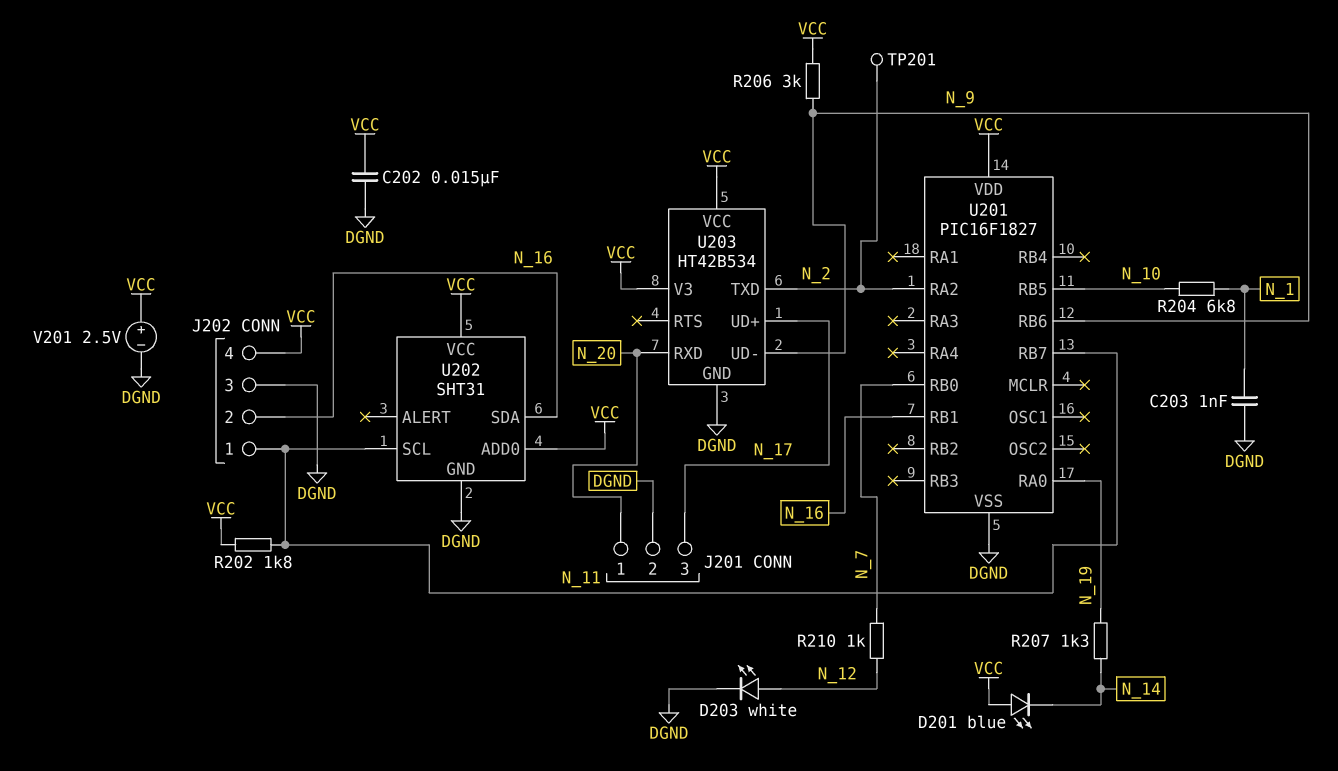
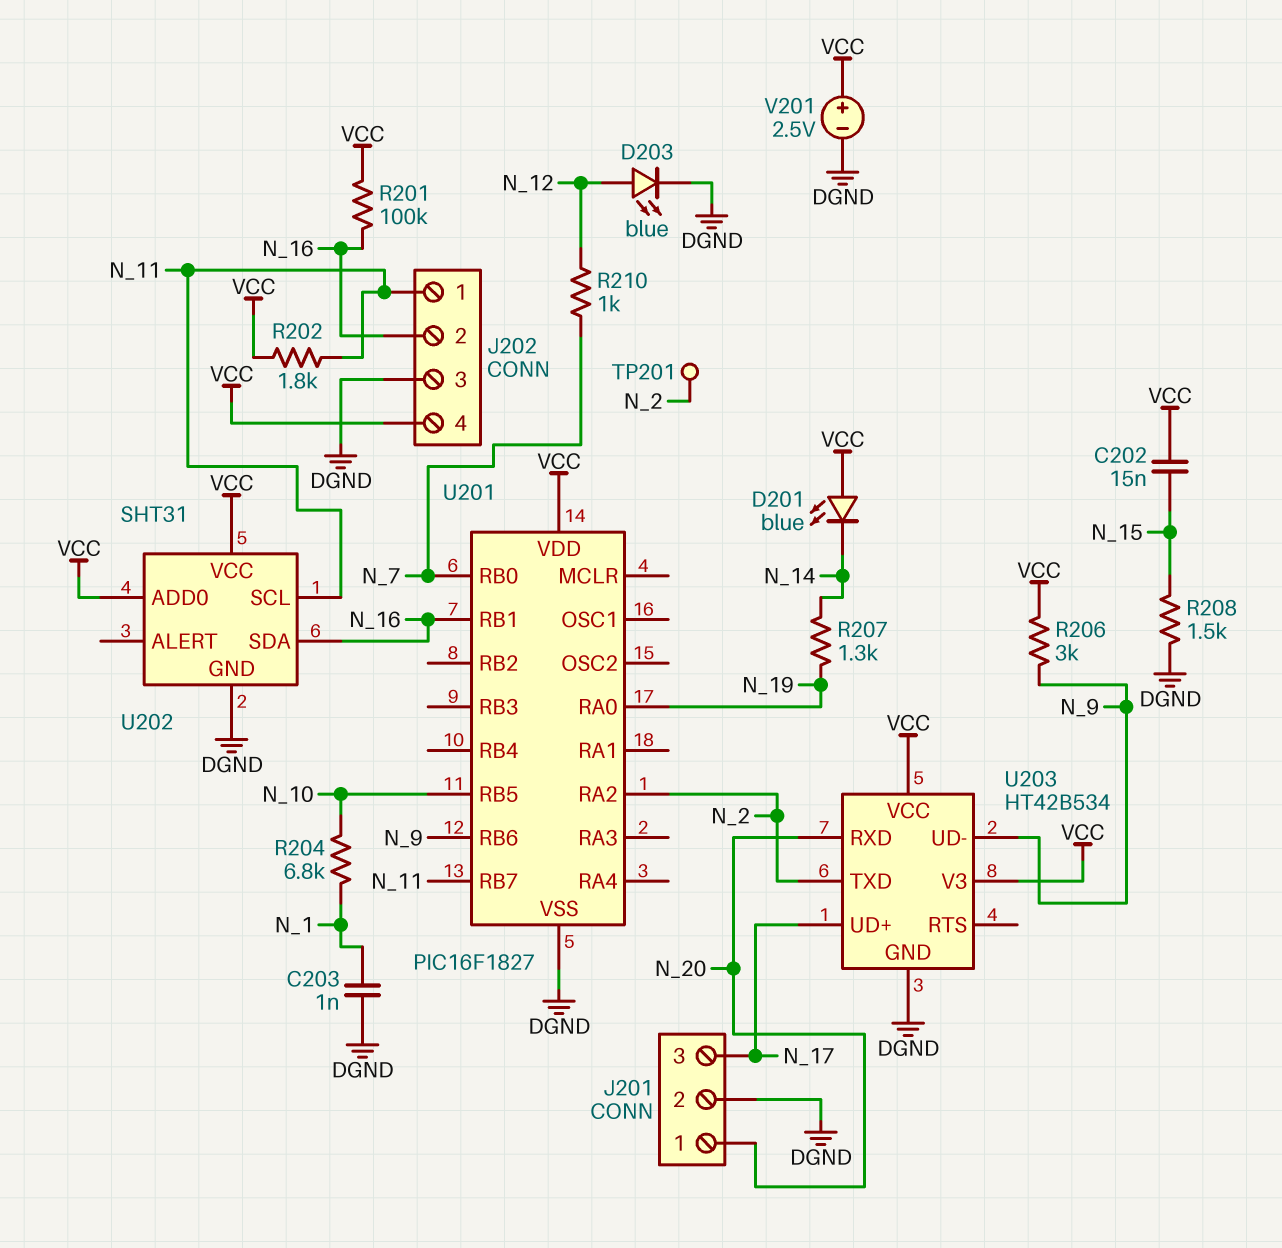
C202: 15nF (DGND, VCC) -> 15nF (N_15, VCC)
D203: LED white (A N_12, K DGND) -> LED blue (A N_12, K DGND)
R201: none -> 100k (N_16, VCC)
R208: none -> 1.5k (DGND, N_15)

